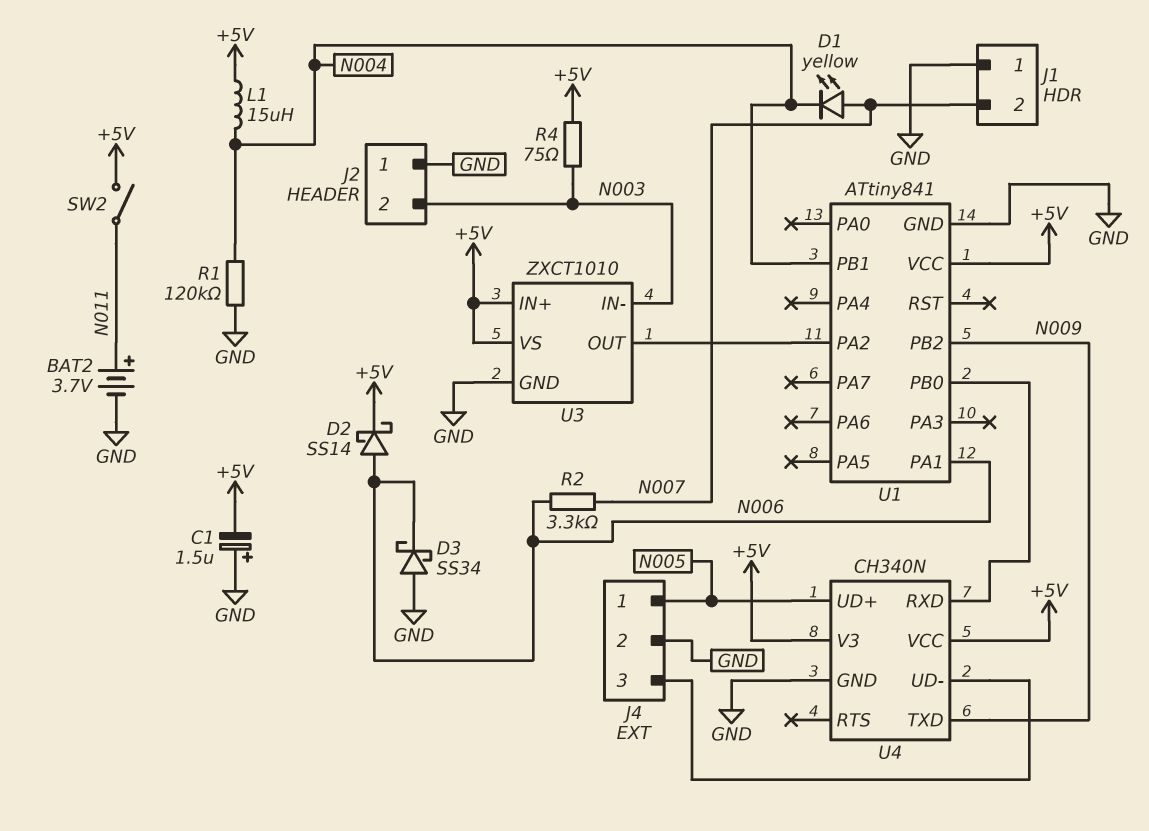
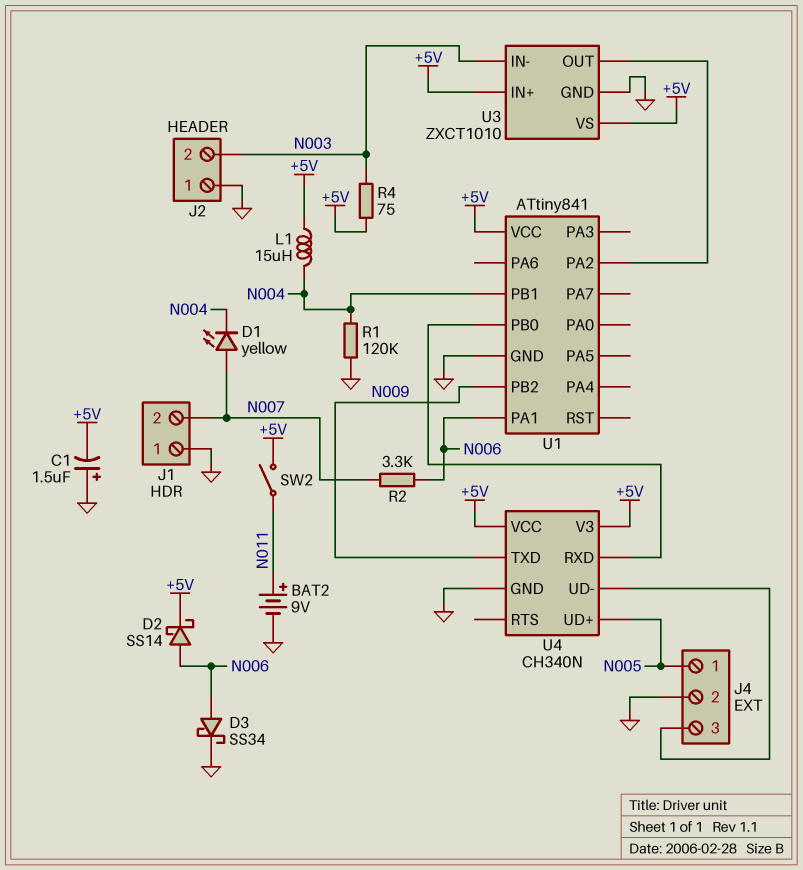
BAT2: 3.7V (plus N011, minus GND) -> 9V (plus N011, minus GND)
D3: schottky SS34 (A GND, K N006) -> schottky SS34 (A N006, K GND)

